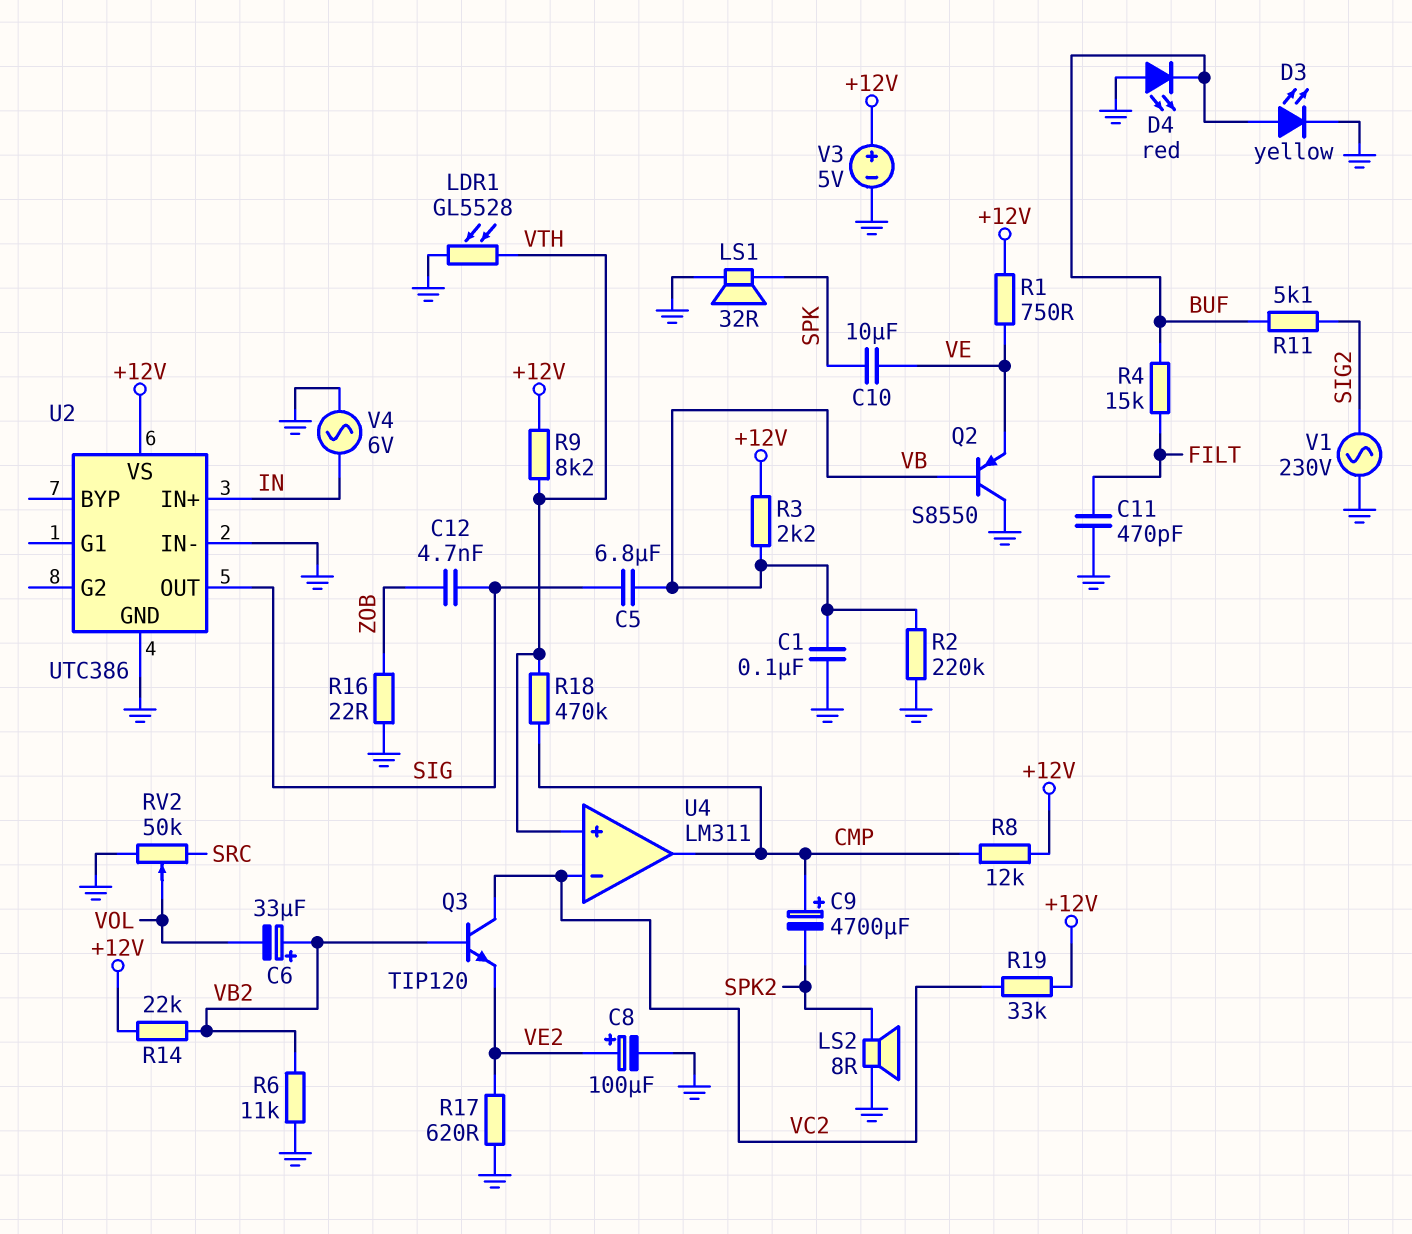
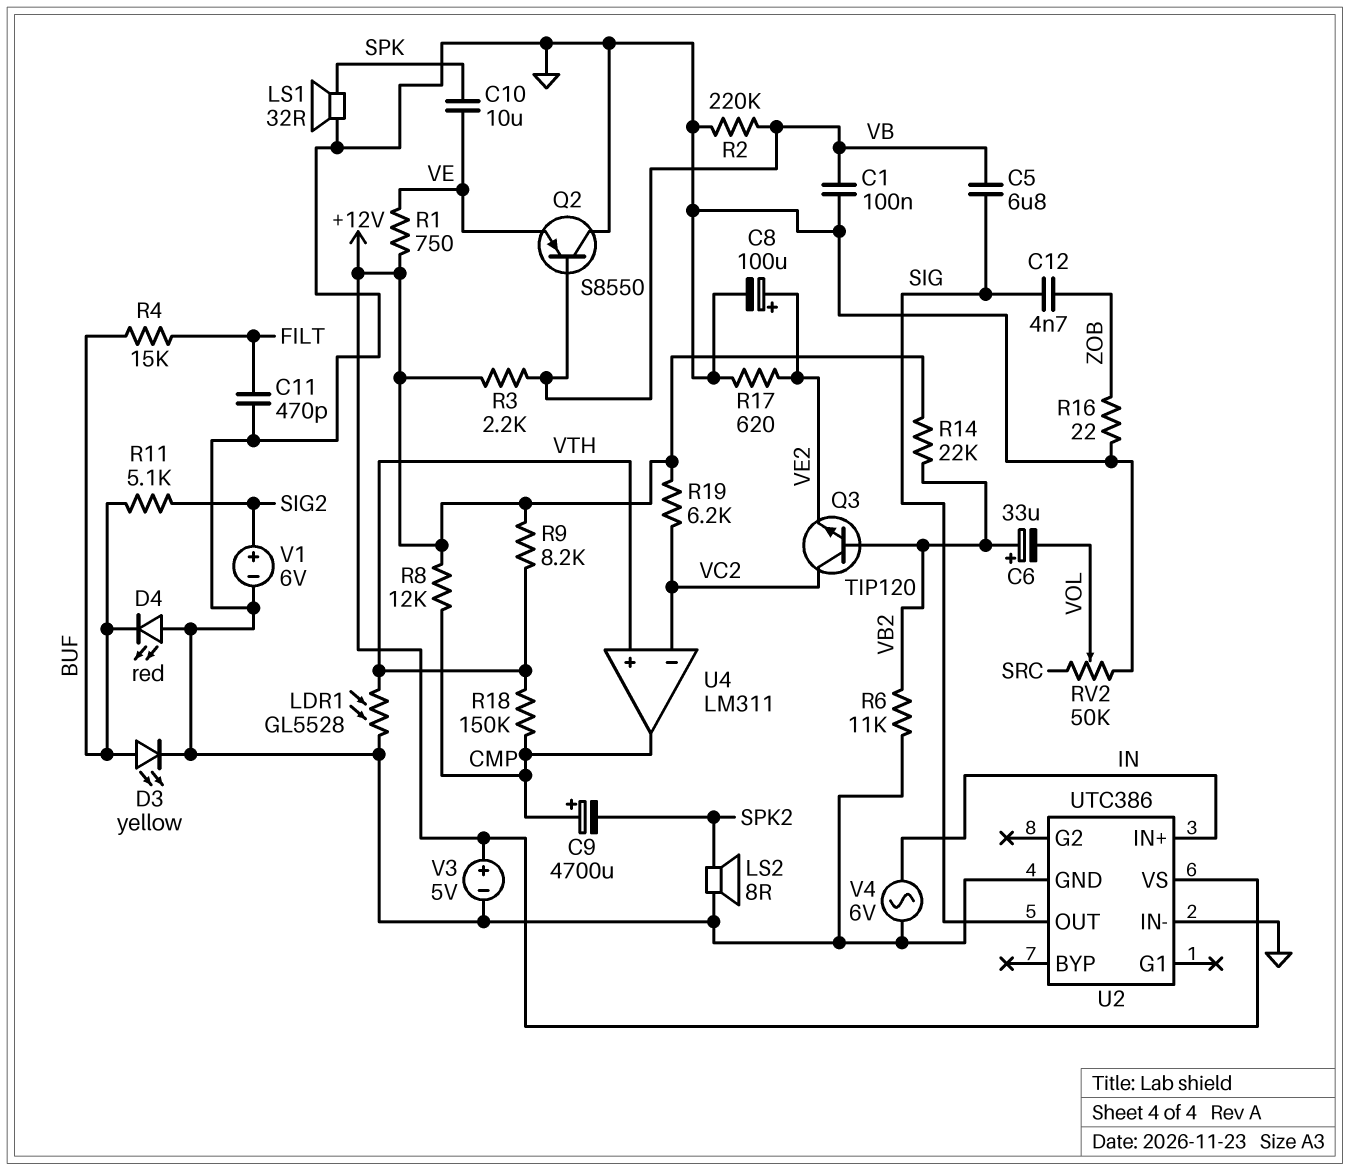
R18: 470k (CMP, VTH) -> 150k (CMP, VTH)
R19: 33k (+12V, VC2) -> 6.2k (+12V, VC2)
V1: AC 230V (GND, SIG2) -> 6V (plus SIG2, minus GND)

